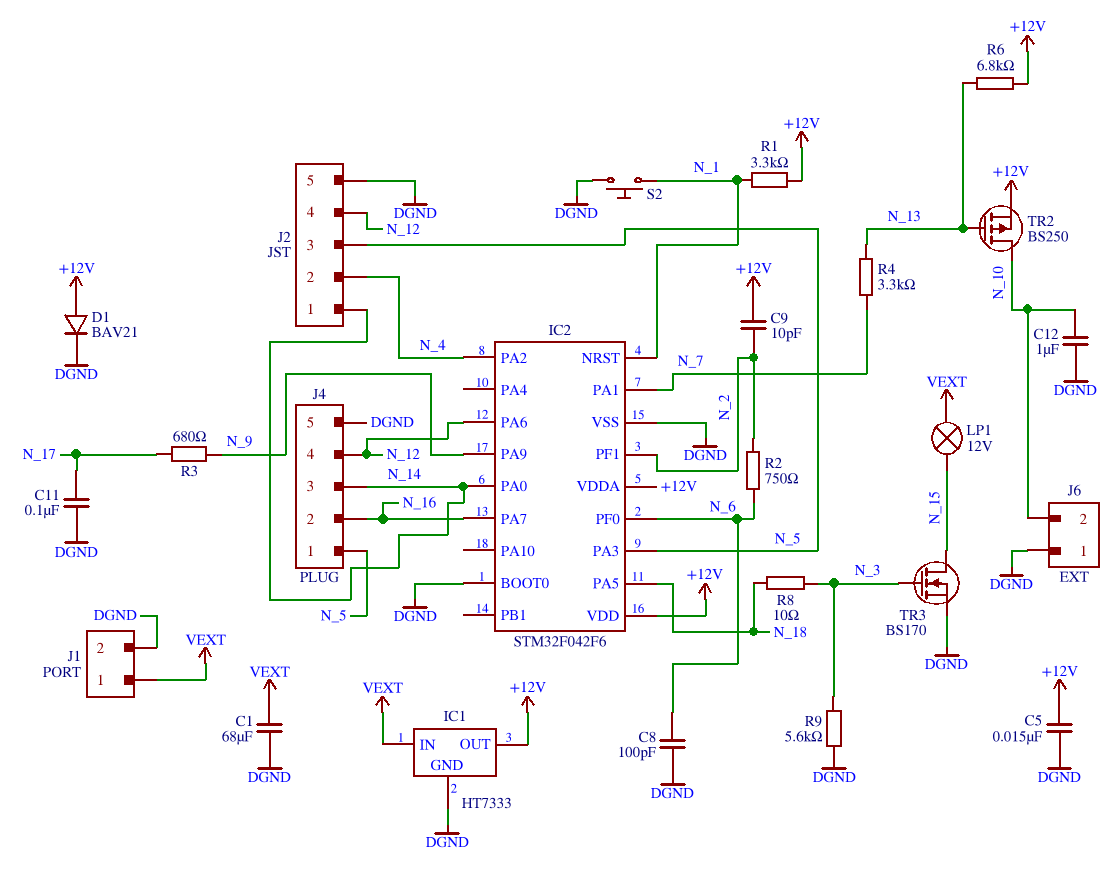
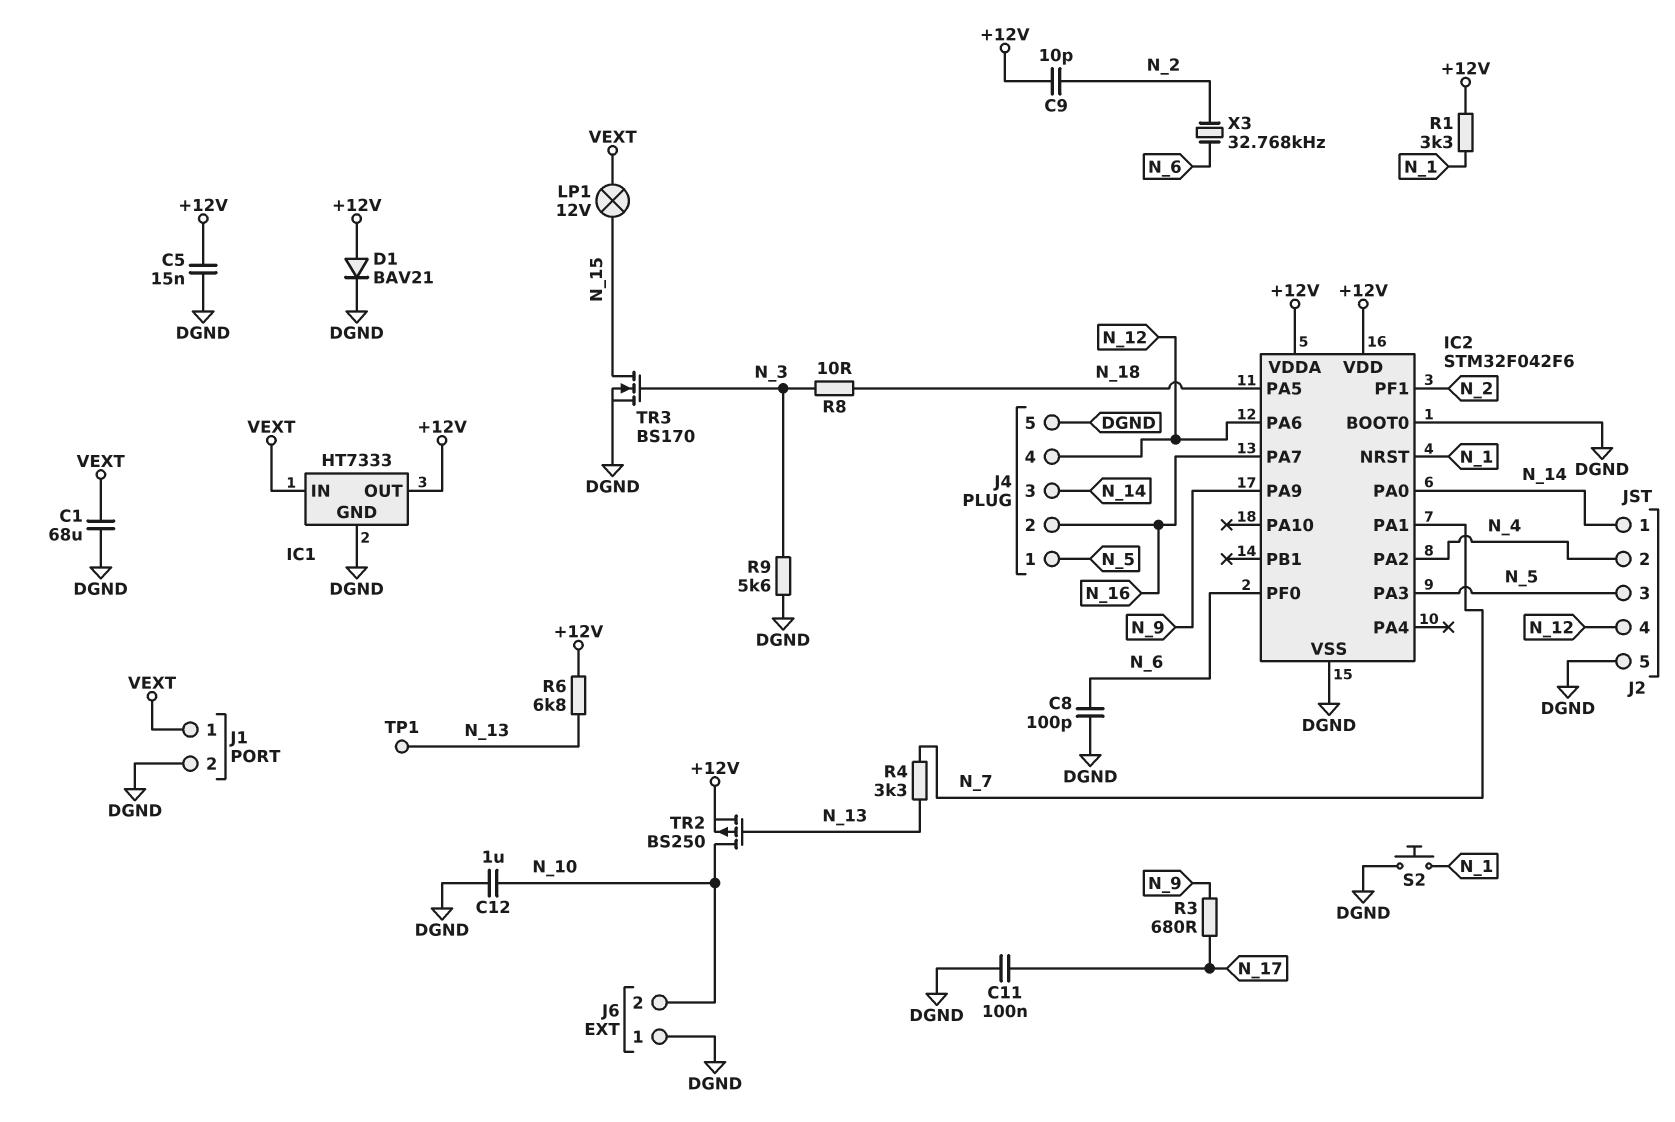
R2: 750 (N_2, N_6) -> none
TP1: none -> test point (N_13)
X3: none -> 32.768kHz (N_2, N_6)

